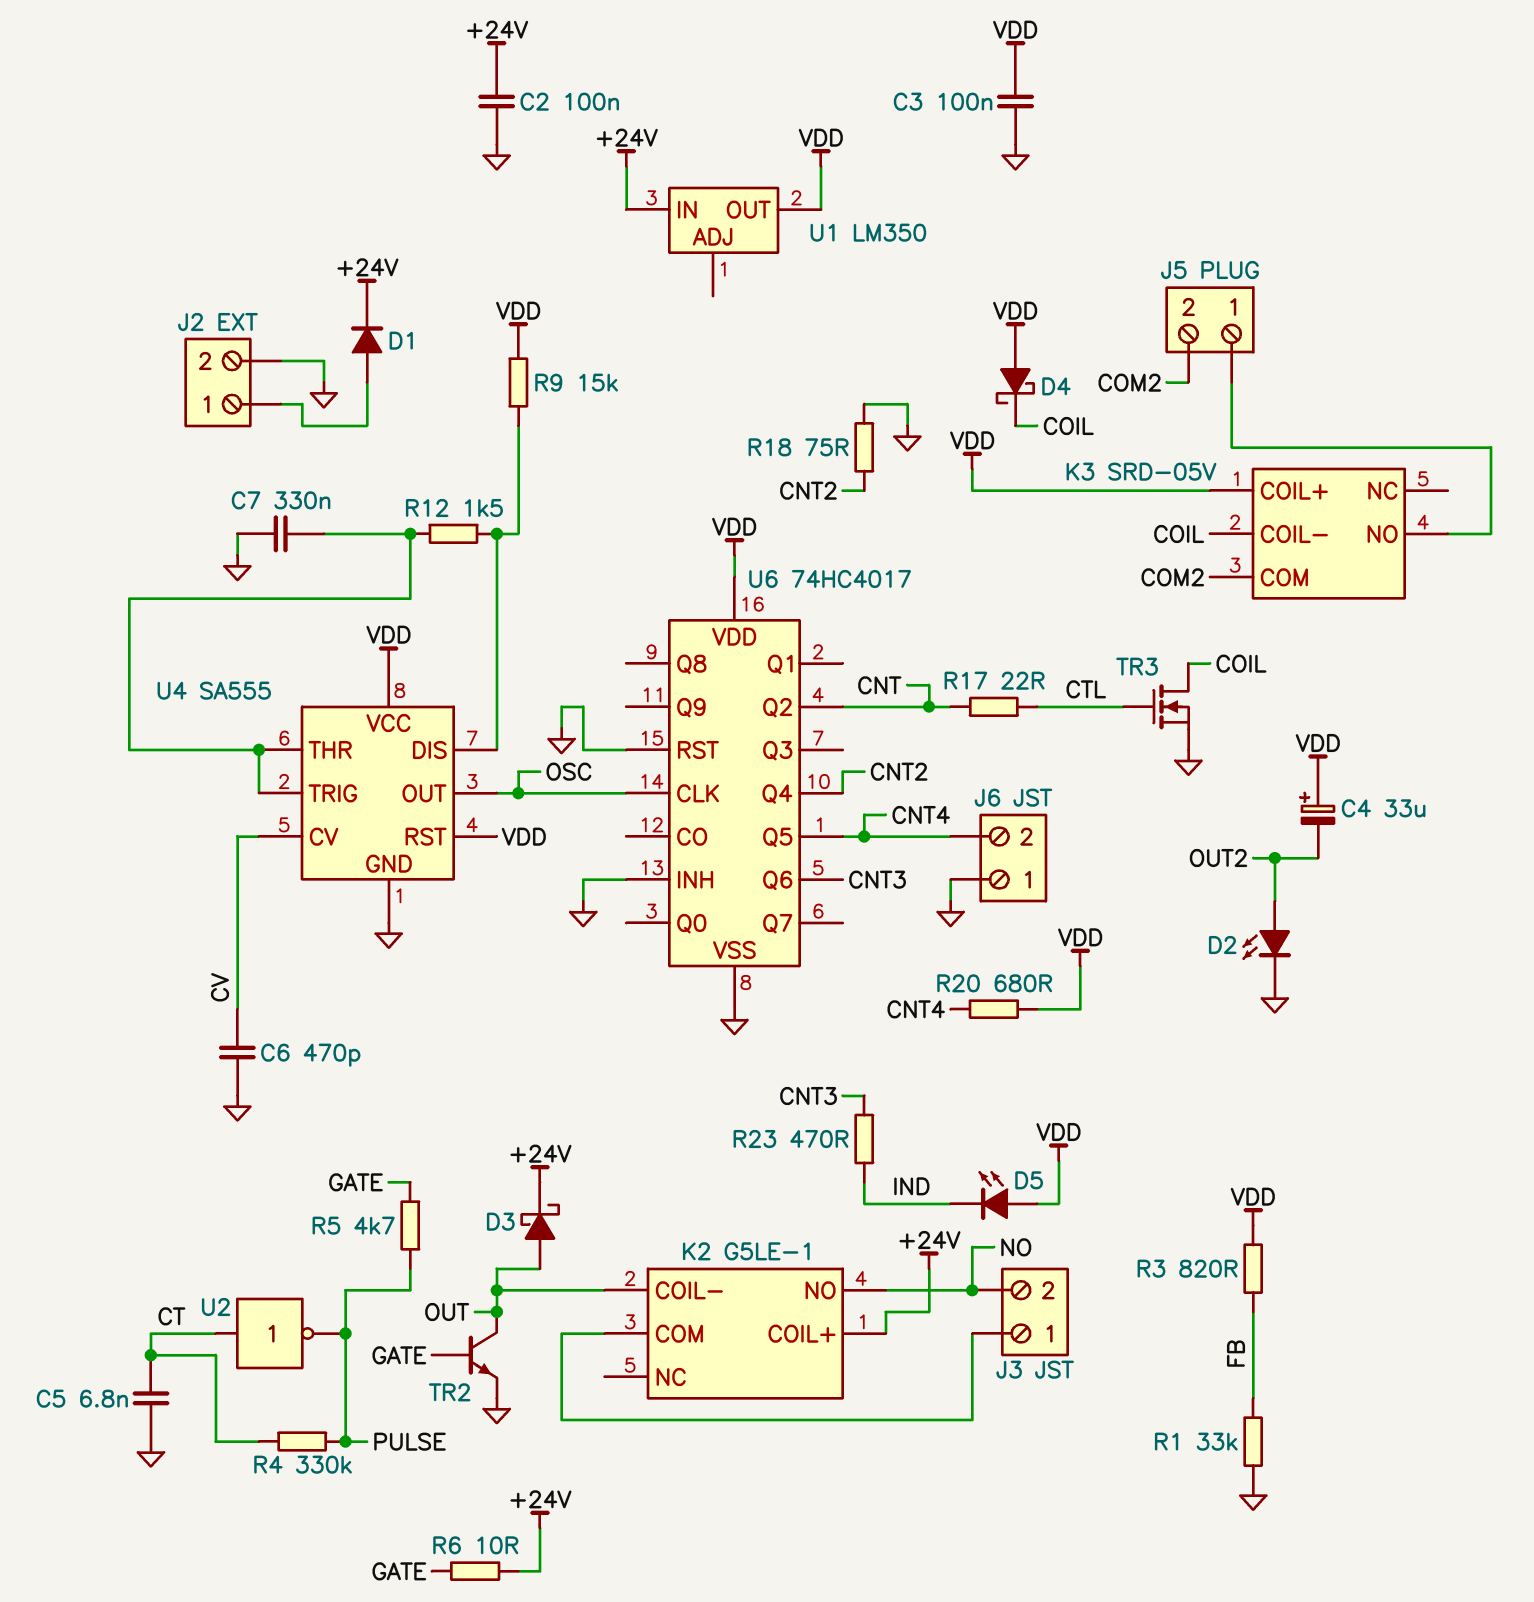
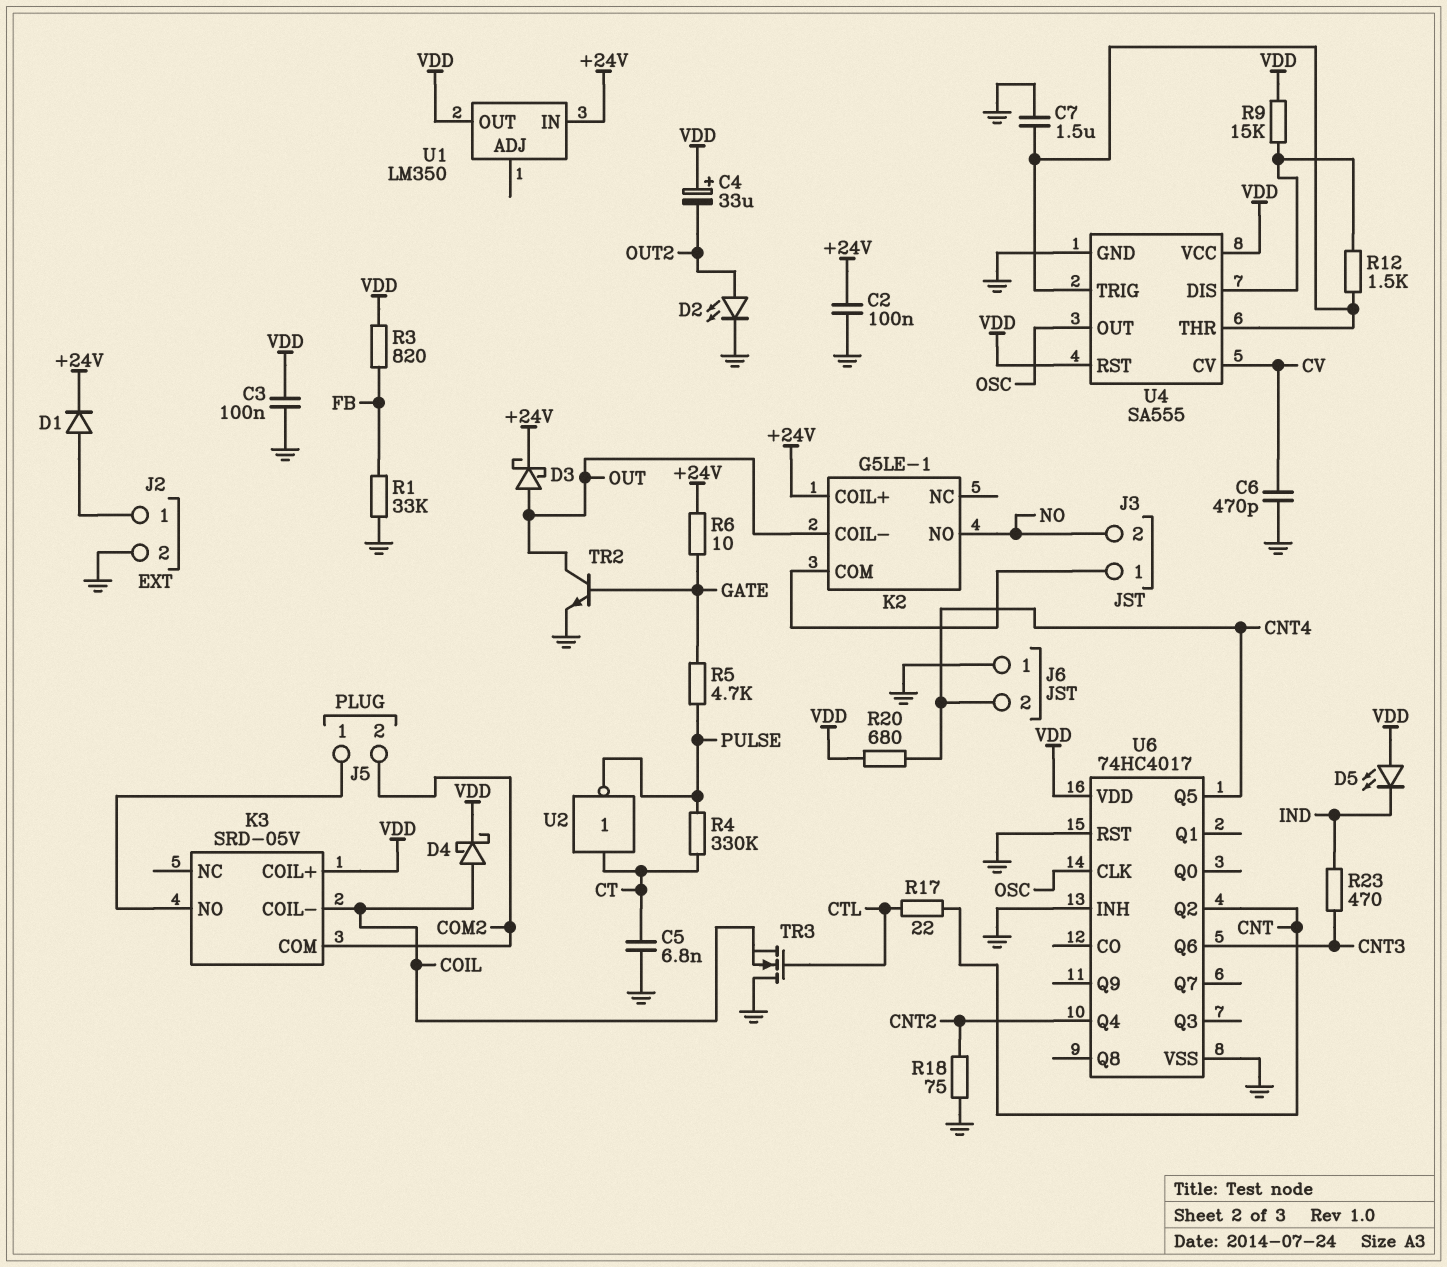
C7: 330nF (GND, U4/THR) -> 1.5uF (GND, U4/THR)
D4: schottky (A VDD, K COIL) -> schottky (A COIL, K VDD)
TR3: NMOS (G CTL, D COIL, S GND) -> NMOS (G CTL, D GND, S COIL)

